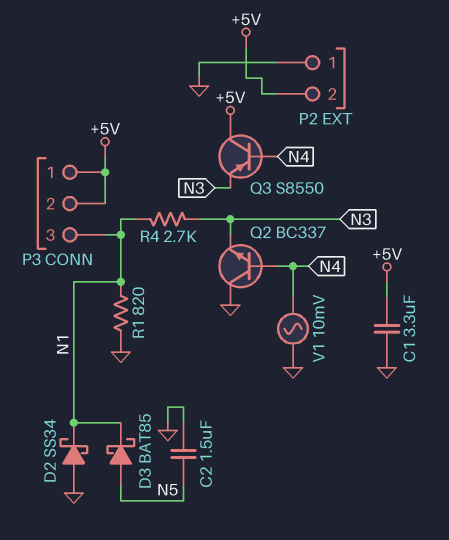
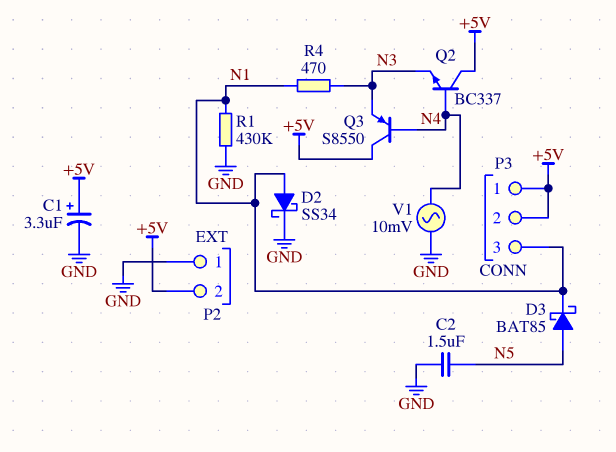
C1: 3.3uF (+5V, GND) -> 3.3uF (plus +5V, minus GND)
D2: schottky SS34 (A GND, K N1) -> schottky SS34 (A N1, K GND)
Q2: NPN BC337 (B N4, C GND, E N3) -> NPN BC337 (B N4, C +5V, E N3)
R1: 820 (GND, N1) -> 430k (GND, N1)
R4: 2.7k (N1, N3) -> 470 (N1, N3)

